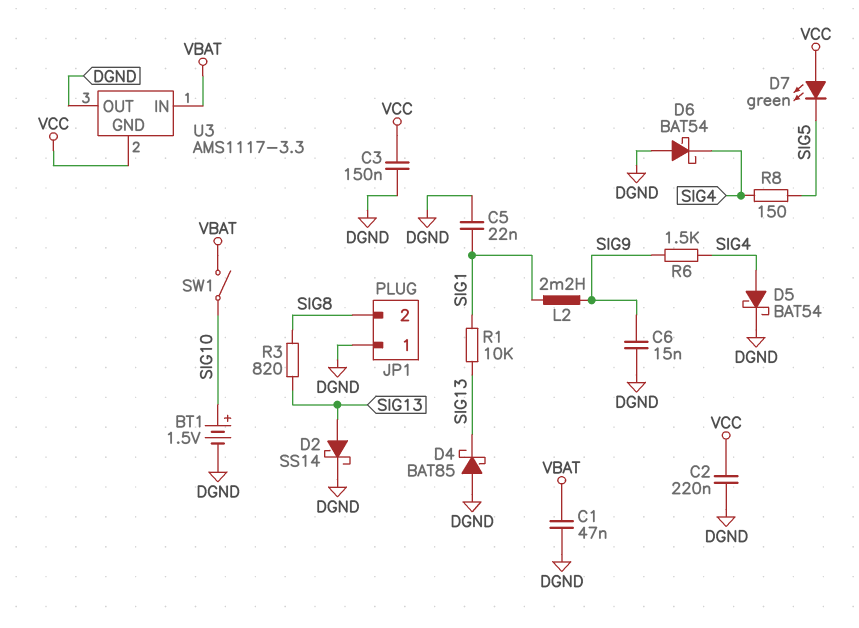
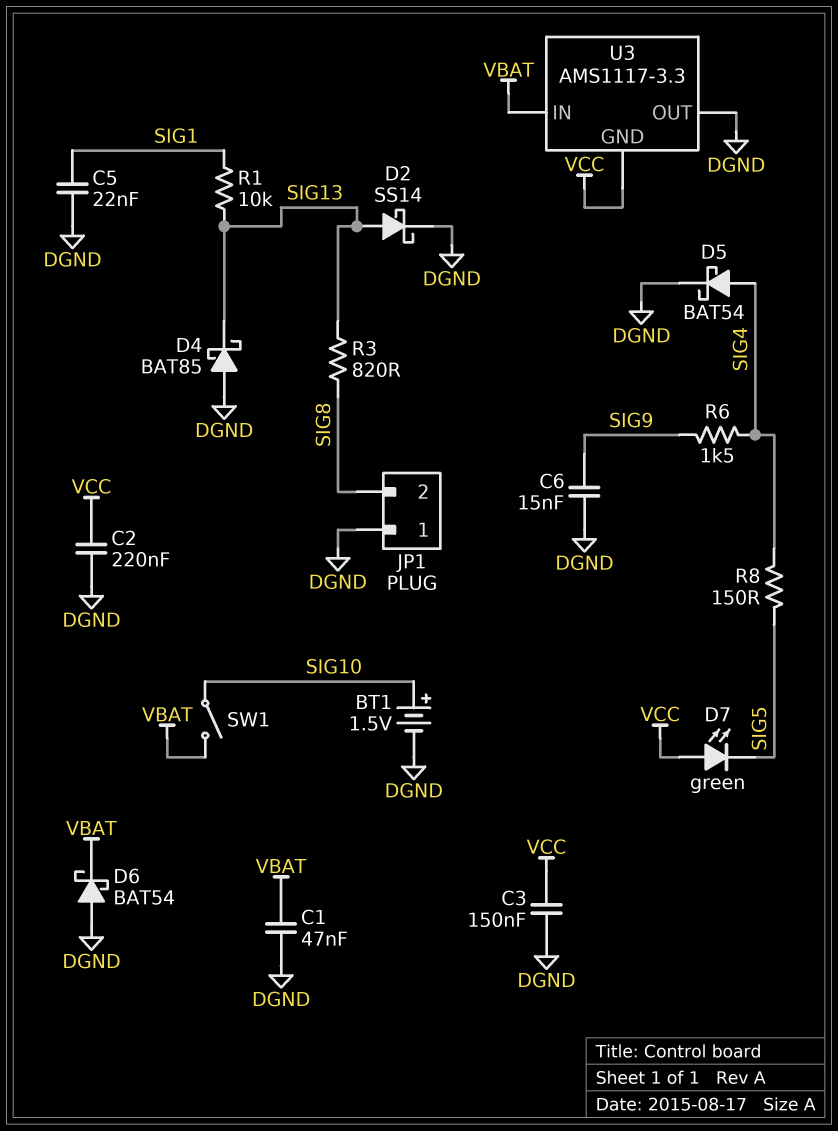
D6: schottky BAT54 (A DGND, K SIG4) -> schottky BAT54 (A DGND, K VBAT)
L2: 2.2mH (SIG1, SIG9) -> none

